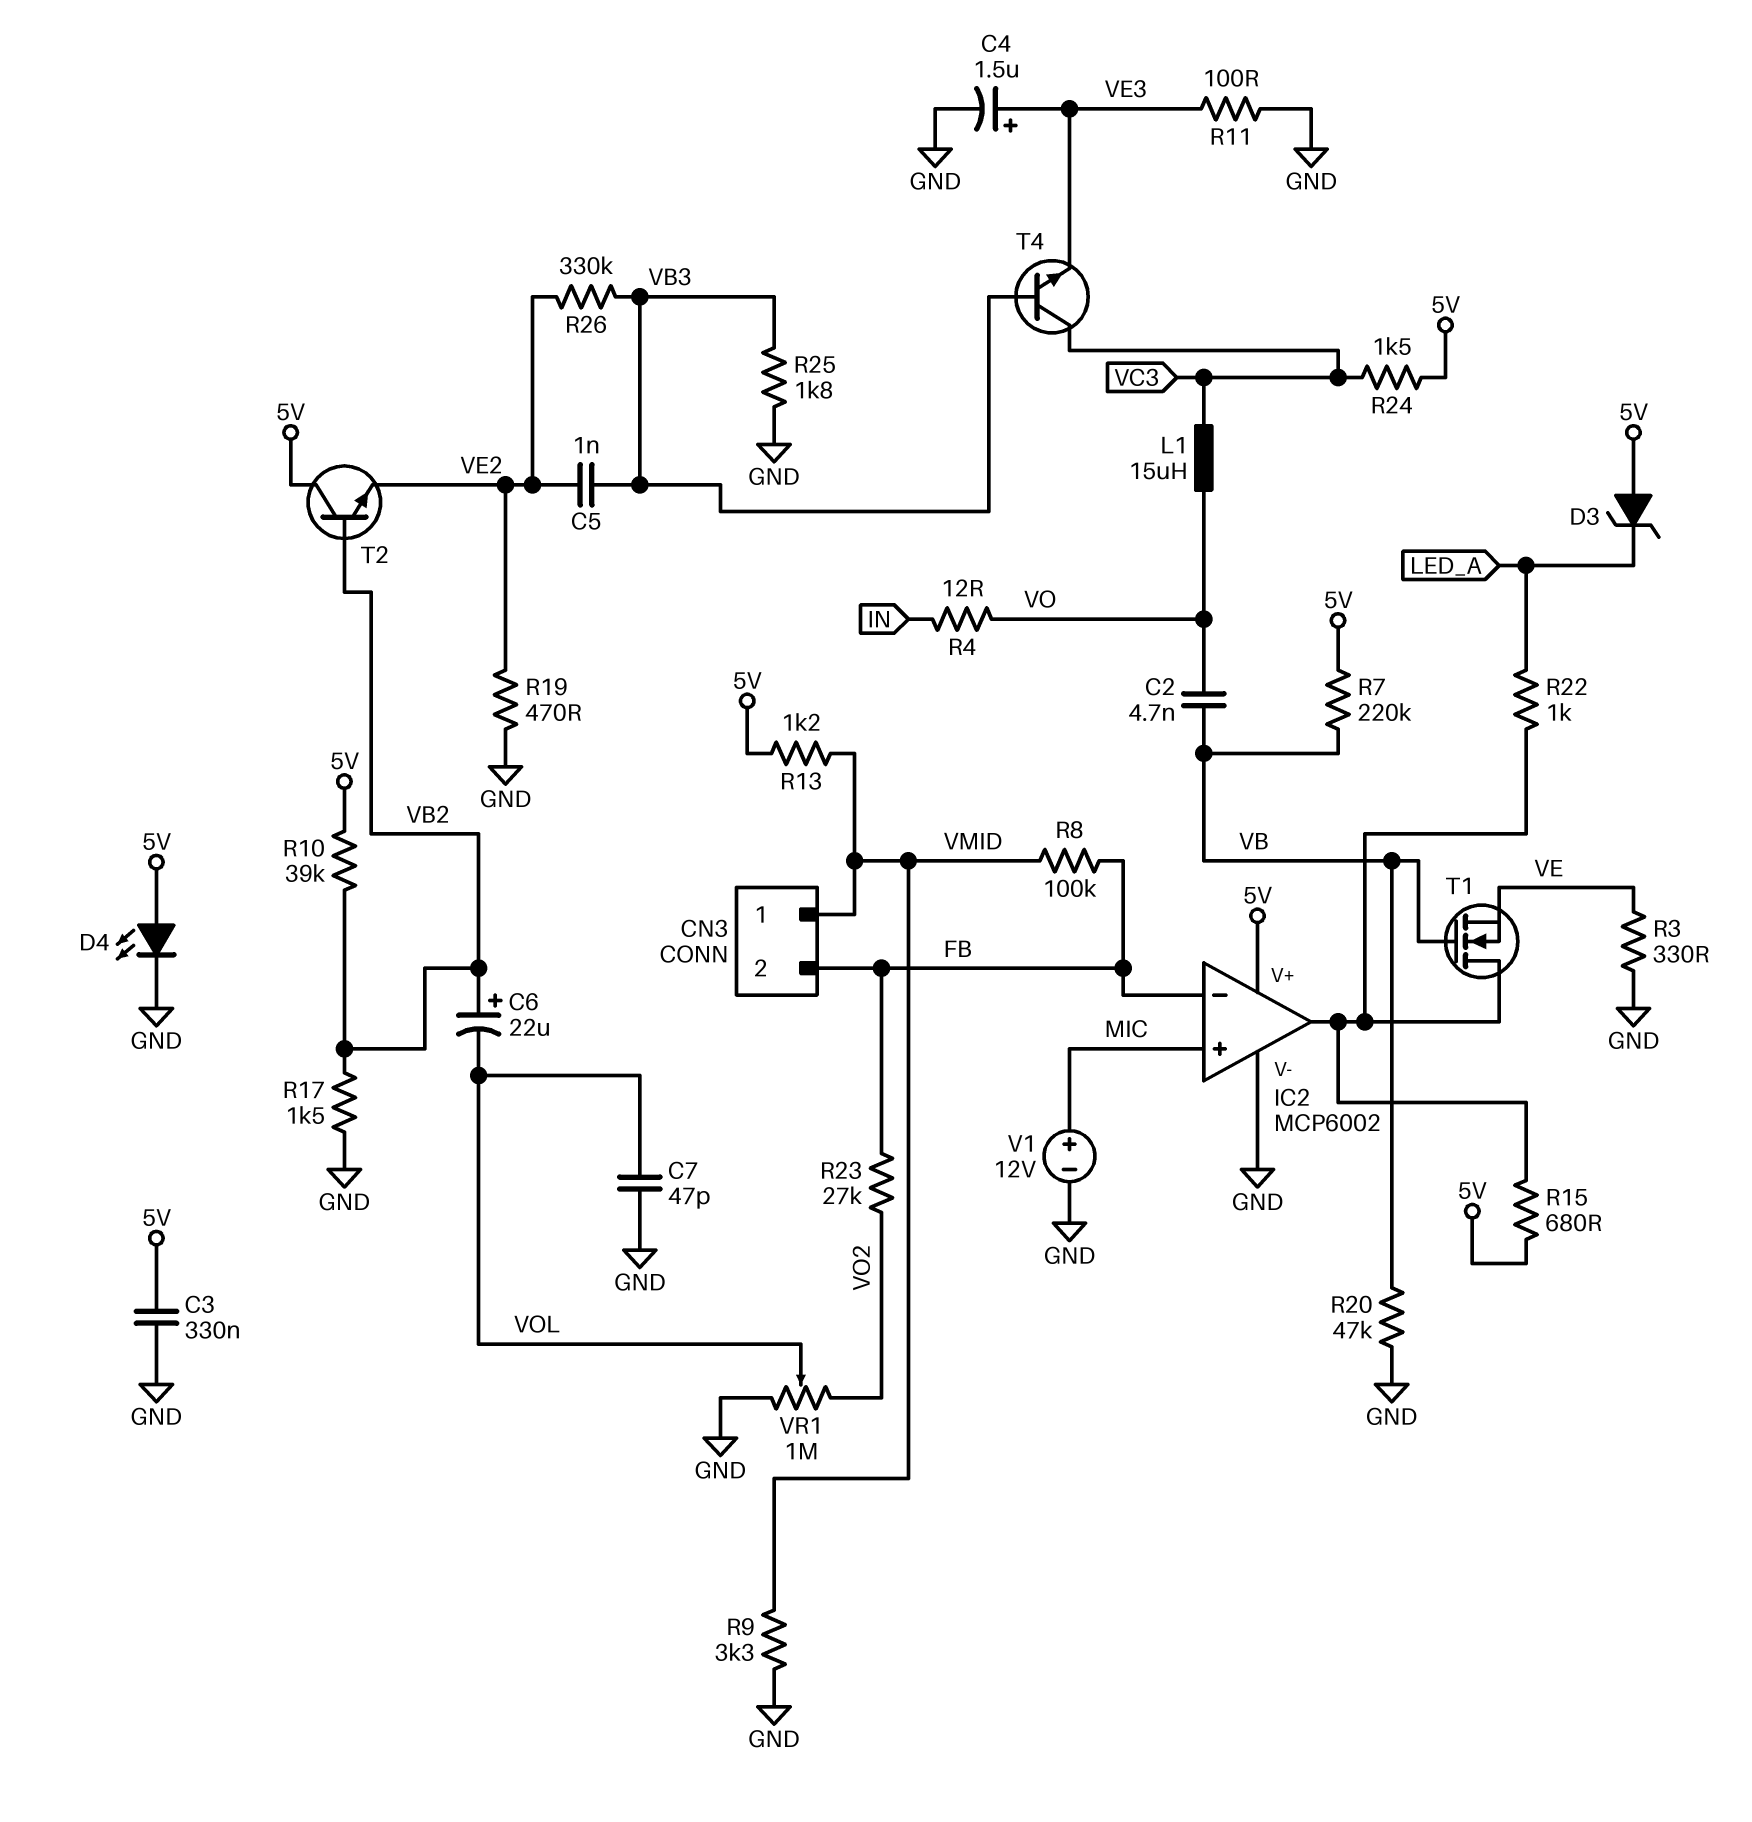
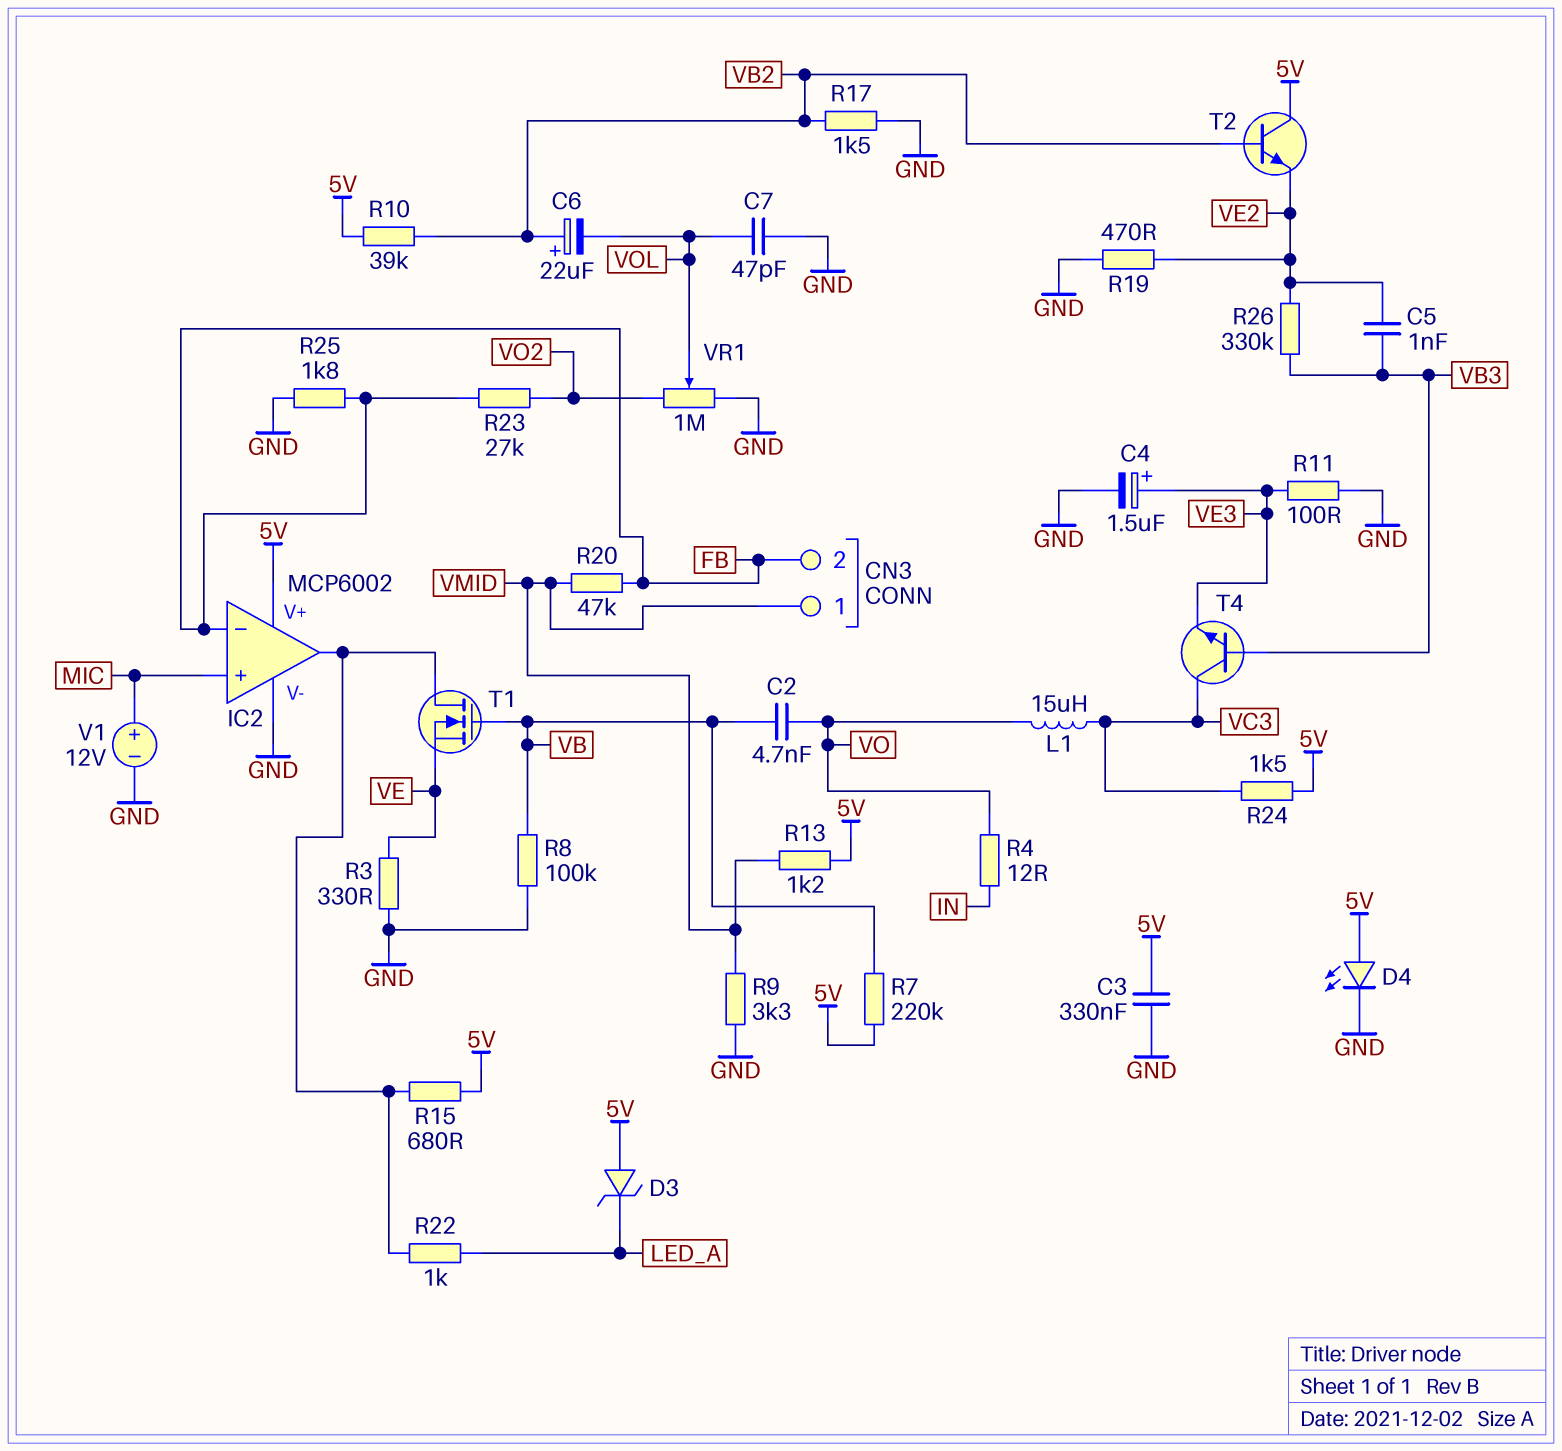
R8: 100k (FB, VMID) -> 100k (GND, VB)
R20: 47k (GND, VB) -> 47k (FB, VMID)
R25: 1.8k (GND, VB3) -> 1.8k (FB, GND)

